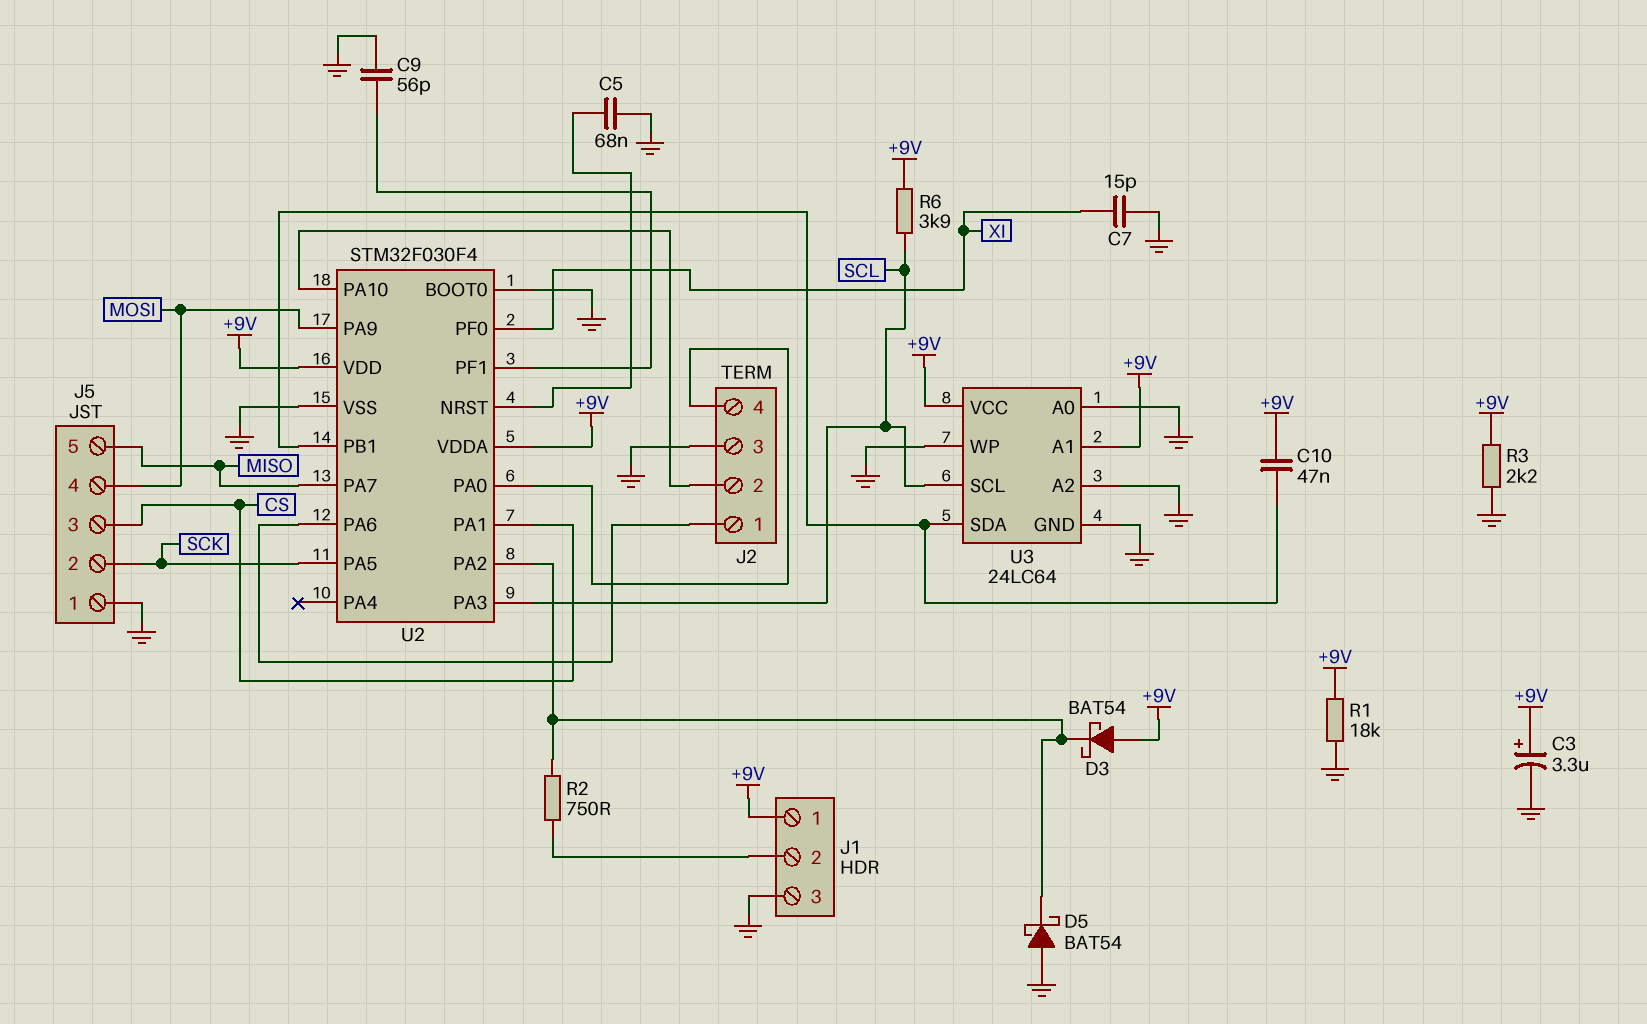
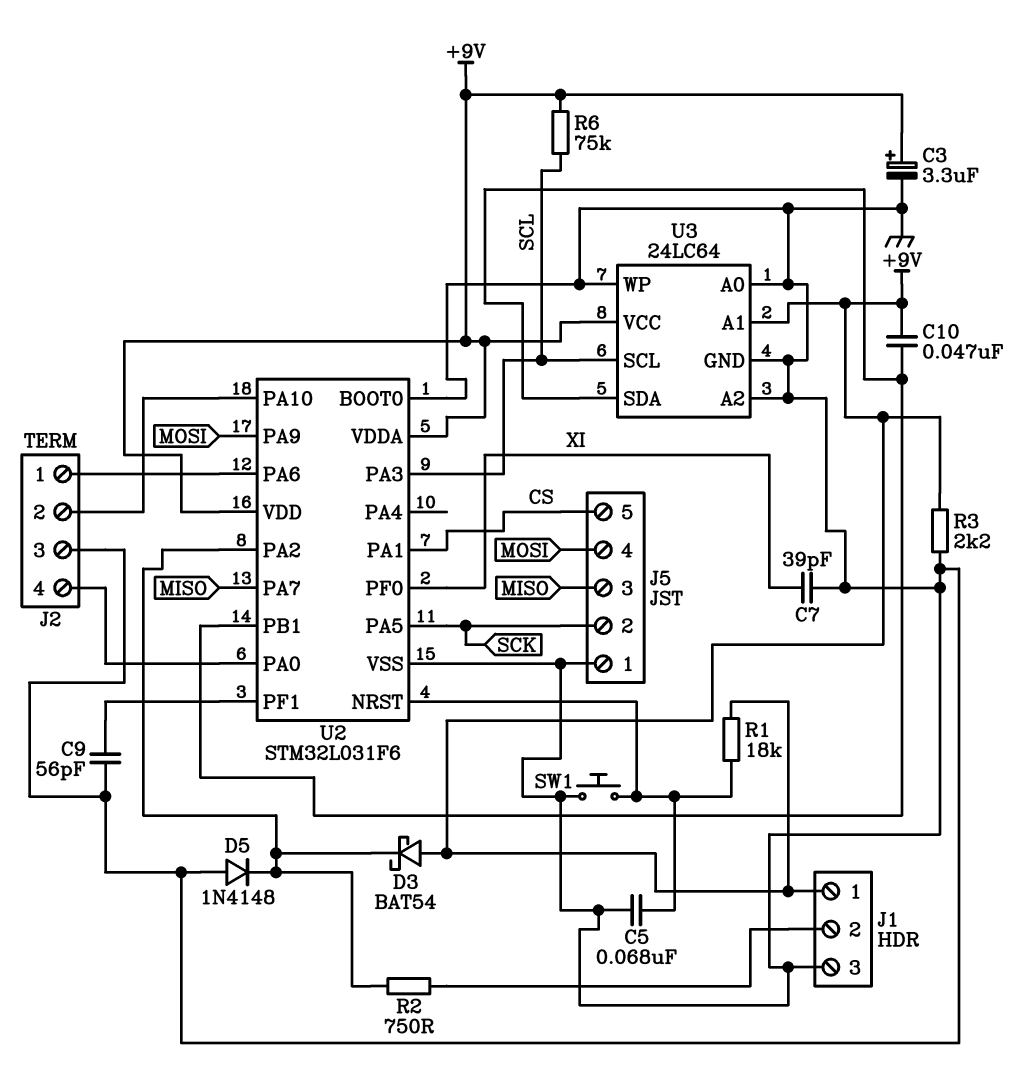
C7: 15pF (GND, XI) -> 39pF (GND, XI)
D5: schottky BAT54 (A GND, K U2/PA2) -> diode 1N4148 (A GND, K U2/PA2)
J5 pin 3: CS -> MISO
J5 pin 5: MISO -> CS
R1: 18k (+9V, GND) -> 18k (+9V, U2/NRST)
R6: 3.9k (+9V, SCL) -> 75k (+9V, SCL)
SW1: none -> button (GND, U2/NRST)
U2: STM32F030F4 -> STM32L031F6

